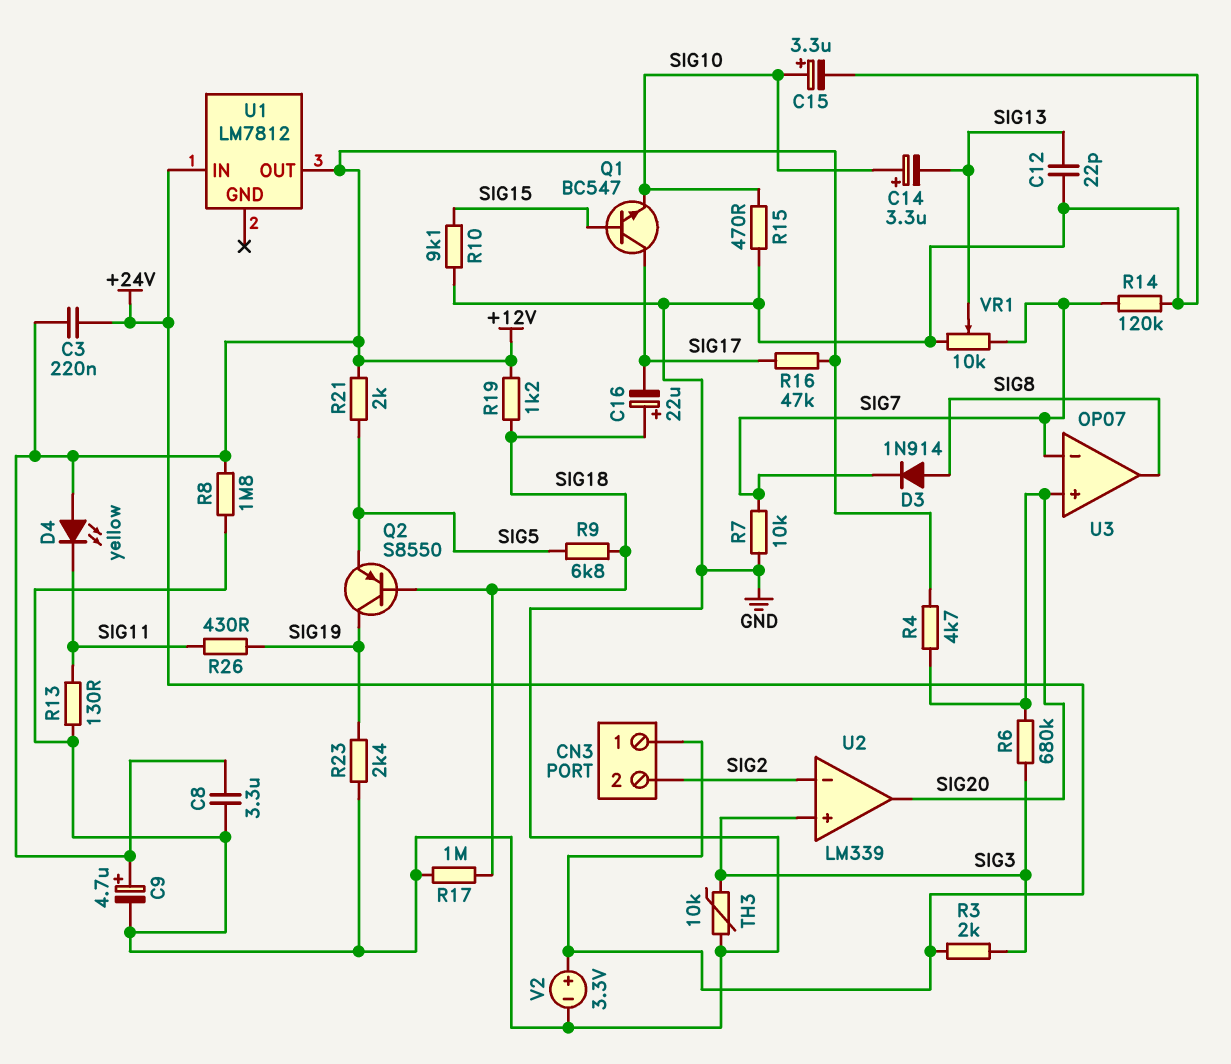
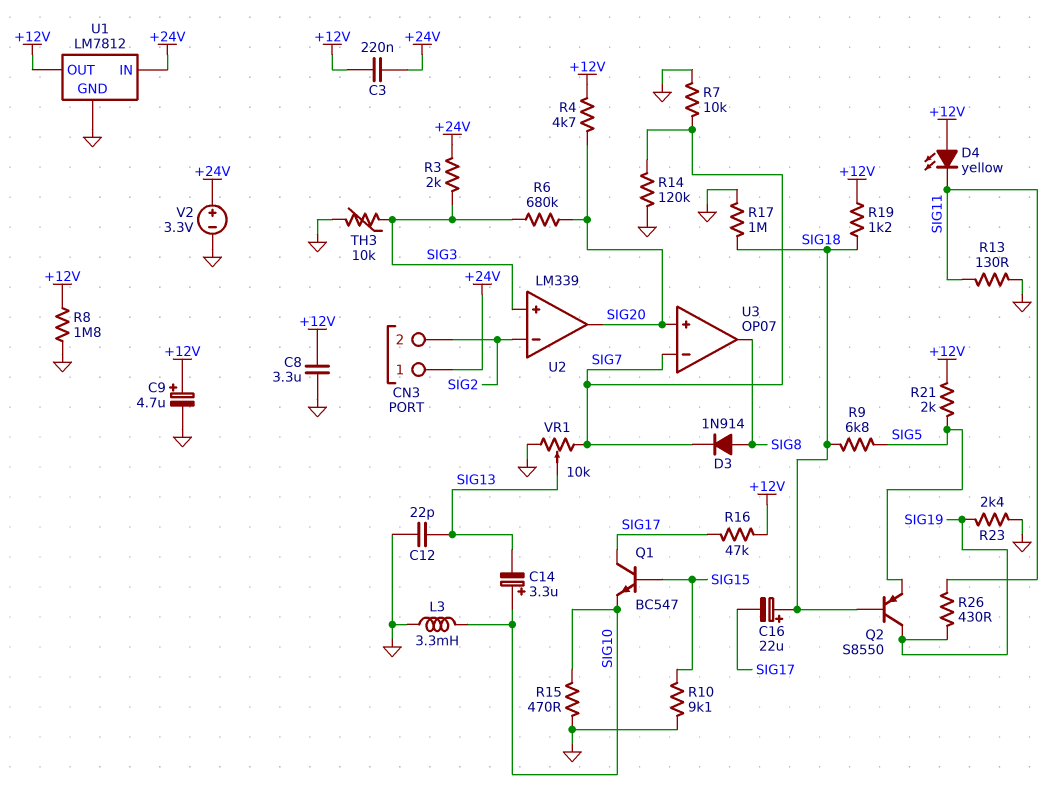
C15: 3.3uF (plus SIG10, minus GND) -> none
L3: none -> 3.3mH (GND, SIG10)
U1 pin GND: none -> GND

